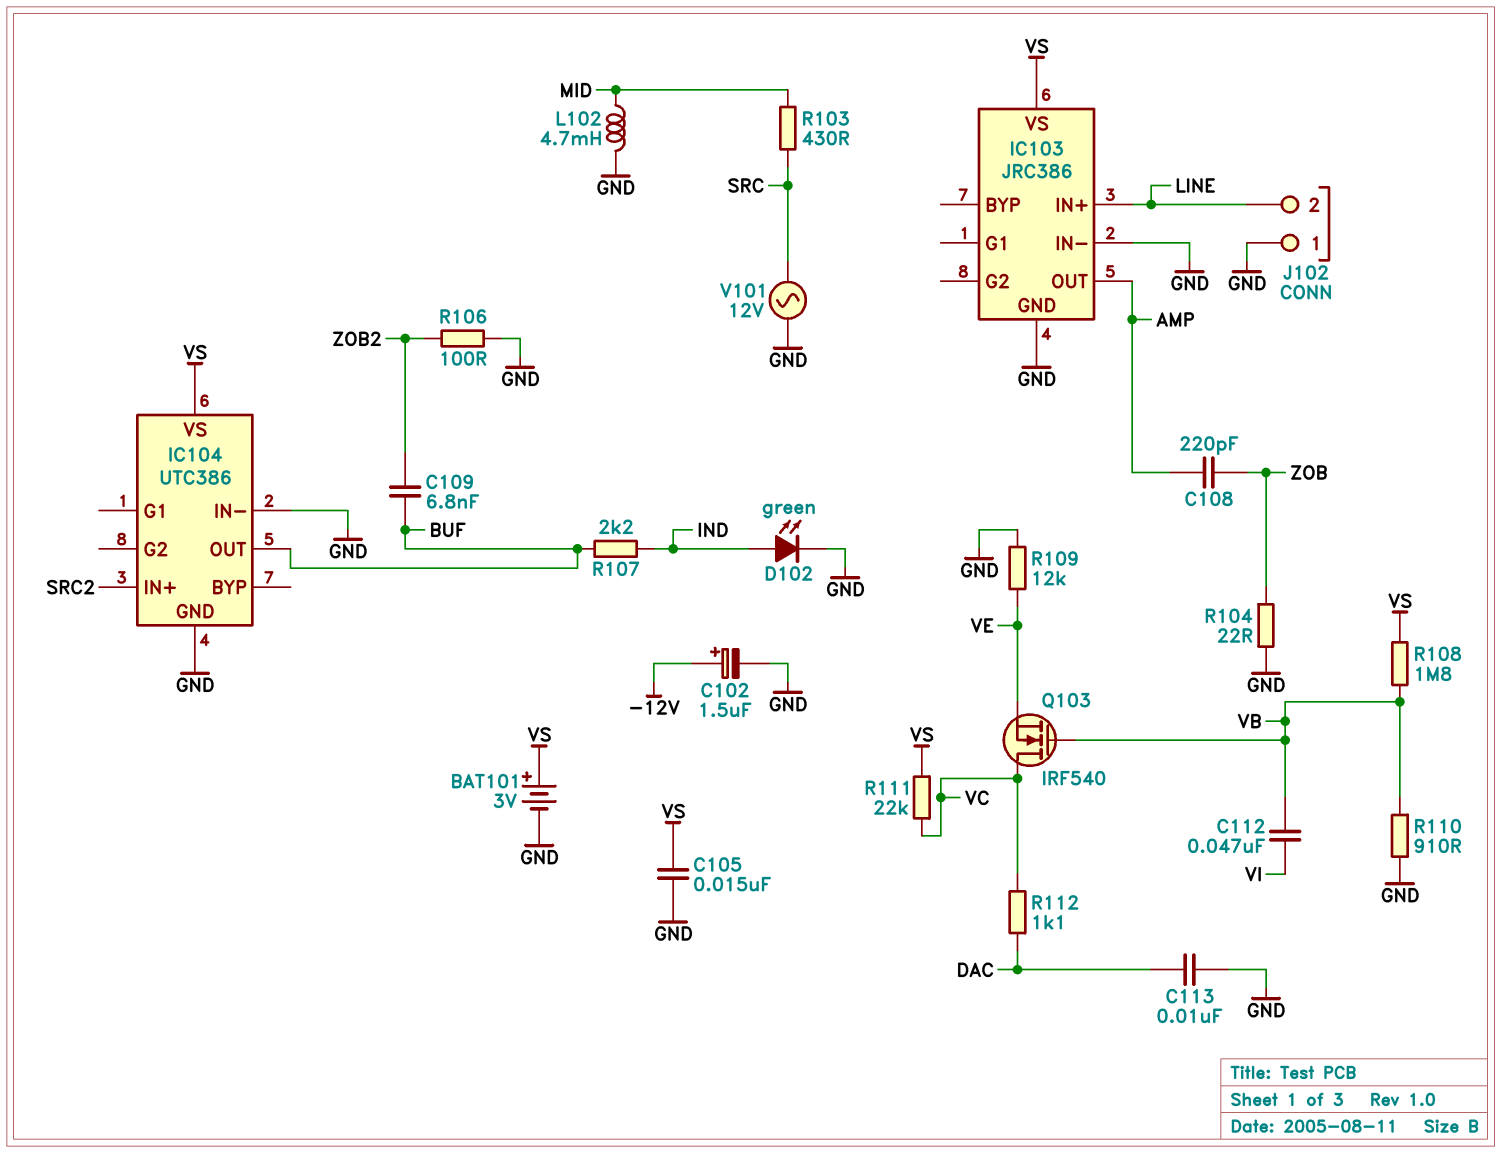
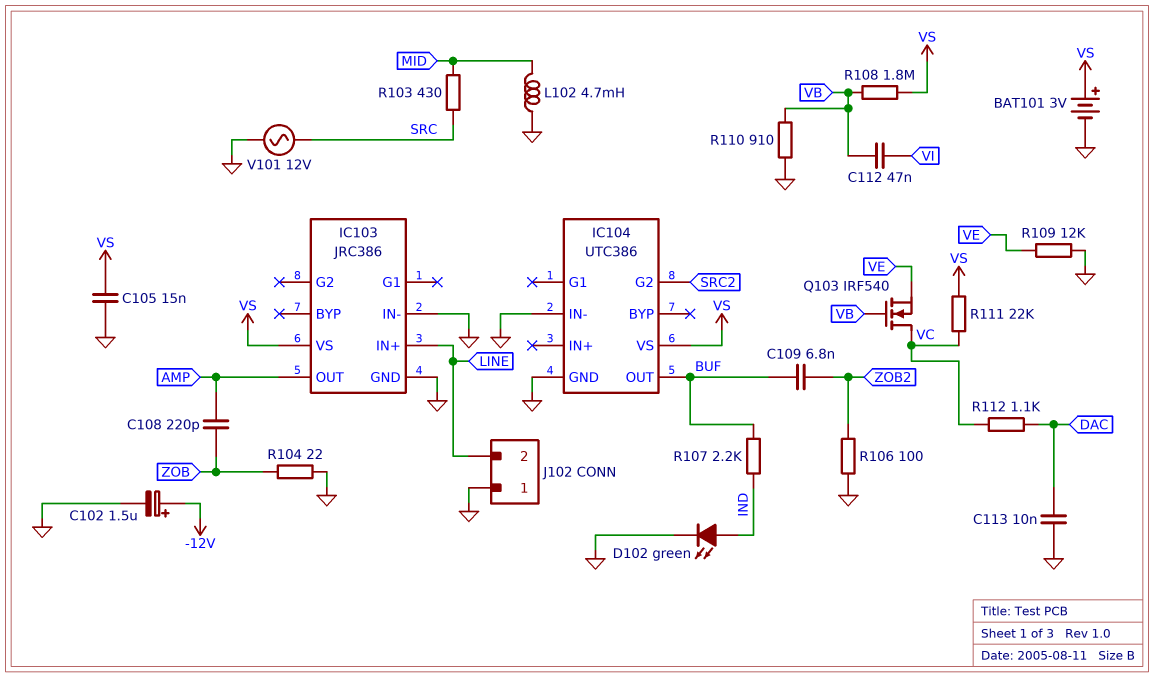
IC104 pin G2: none -> SRC2
IC104 pin IN+: SRC2 -> none

